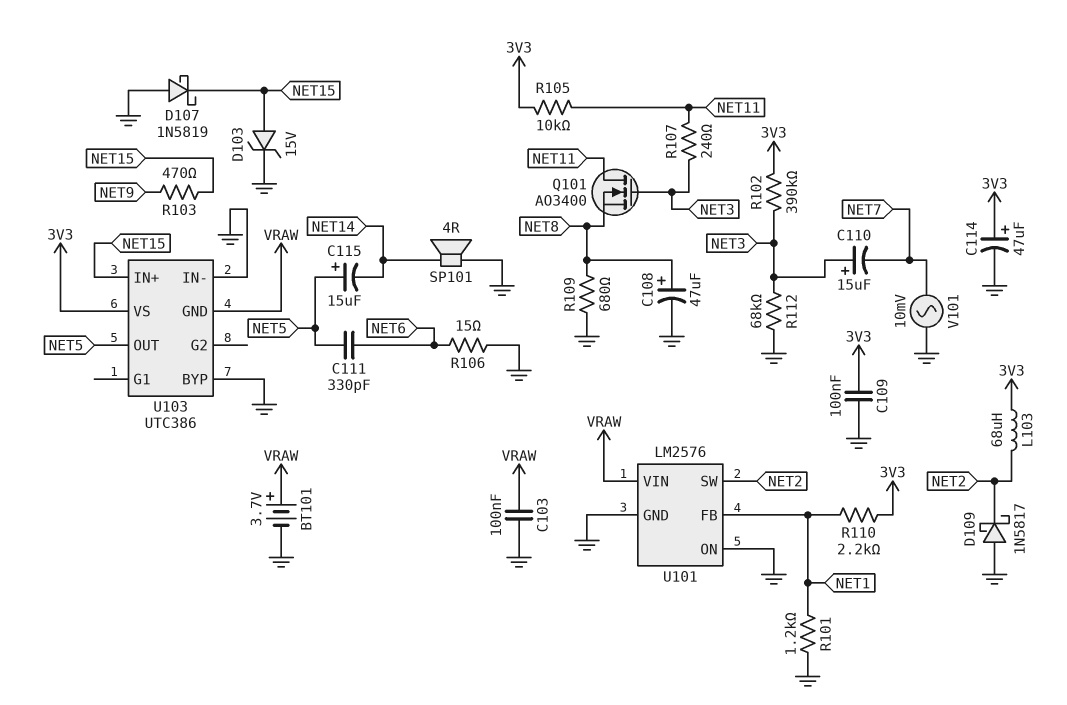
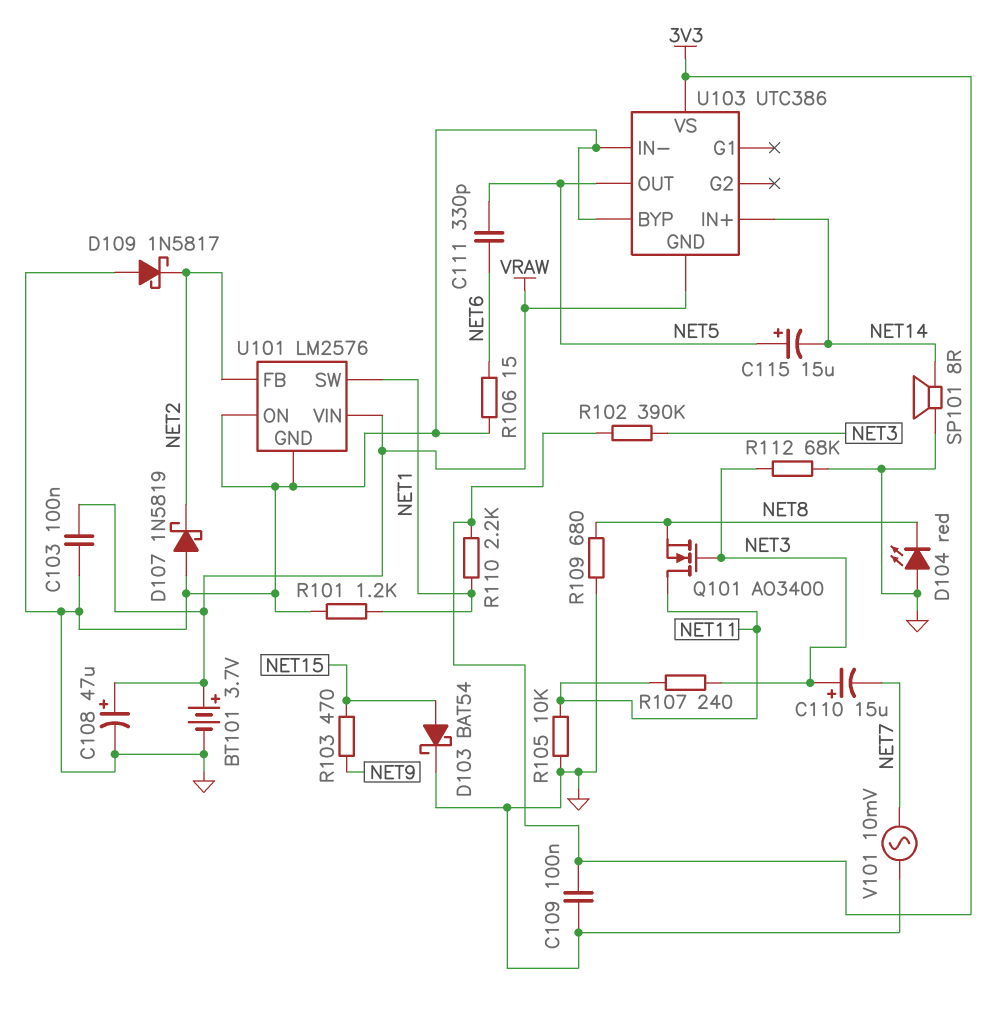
C108: 47uF (plus NET8, minus GND) -> 47uF (plus VRAW, minus GND)
C114: 47uF (plus 3V3, minus GND) -> none
D103: zener 15V (A NET15, K GND) -> schottky BAT54 (A NET15, K GND)
D104: none -> LED red (A GND, K NET8)
D107: schottky 1N5819 (A GND, K NET15) -> schottky 1N5819 (A GND, K NET2)
L103: 68uH (3V3, NET2) -> none
R105: 10k (3V3, NET11) -> 10k (GND, NET11)
SP101: speaker 4R (GND, NET14) -> speaker 8R (GND, NET14)
U101 pin FB: NET1 -> NET2
U101 pin SW: NET2 -> NET1
U103 pin IN+: NET15 -> NET14

